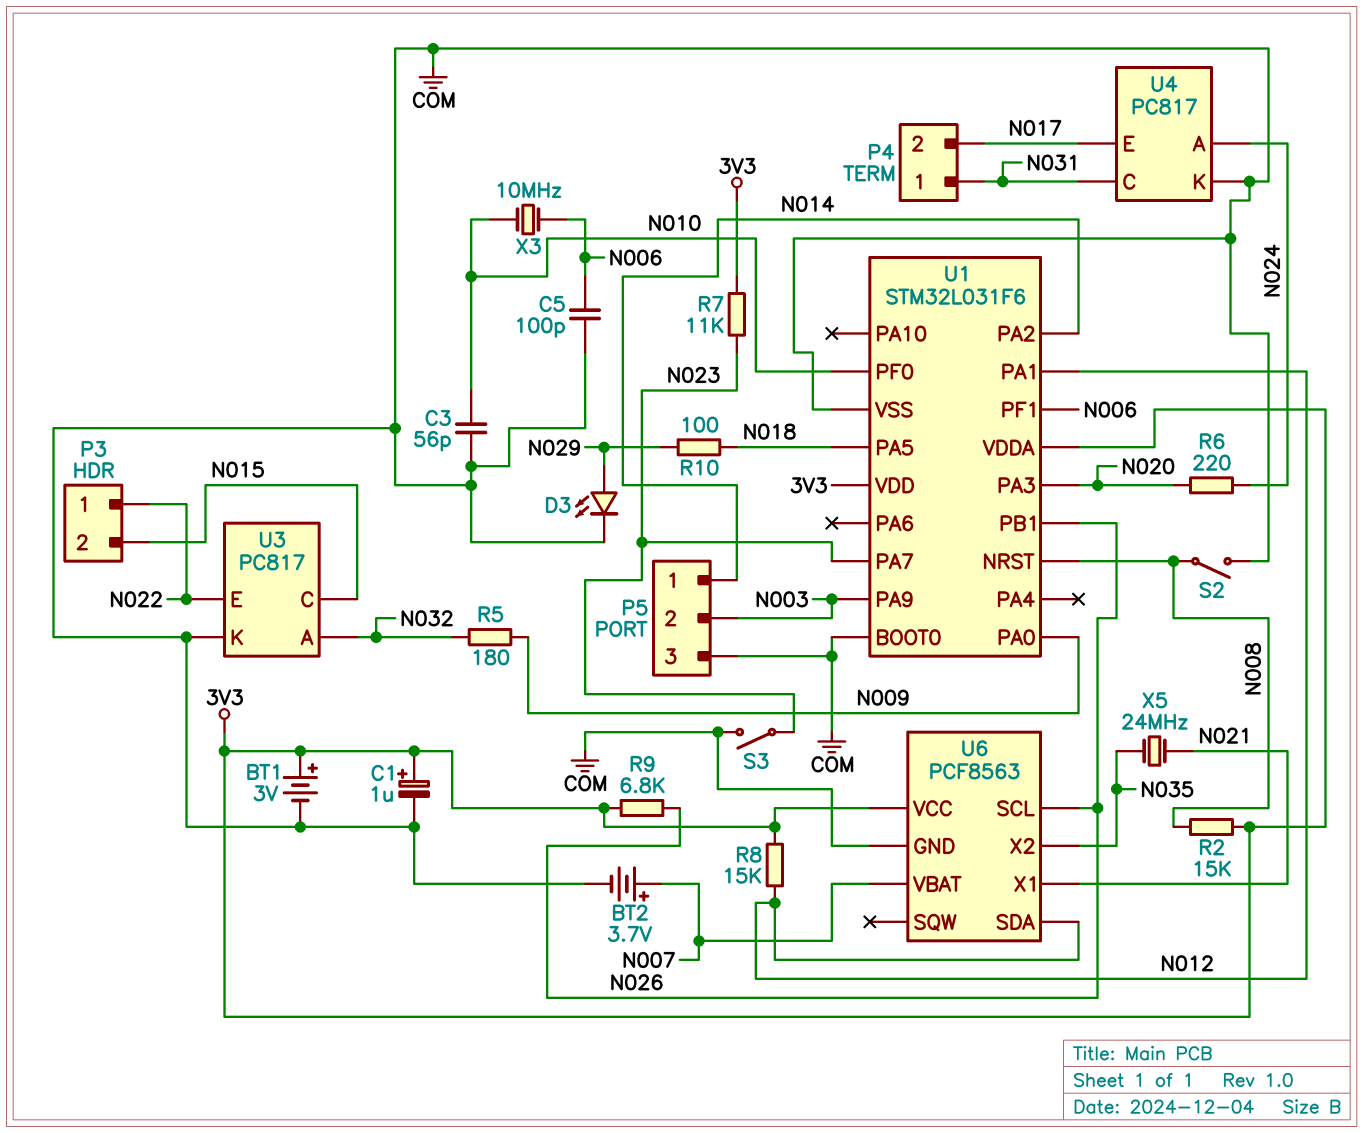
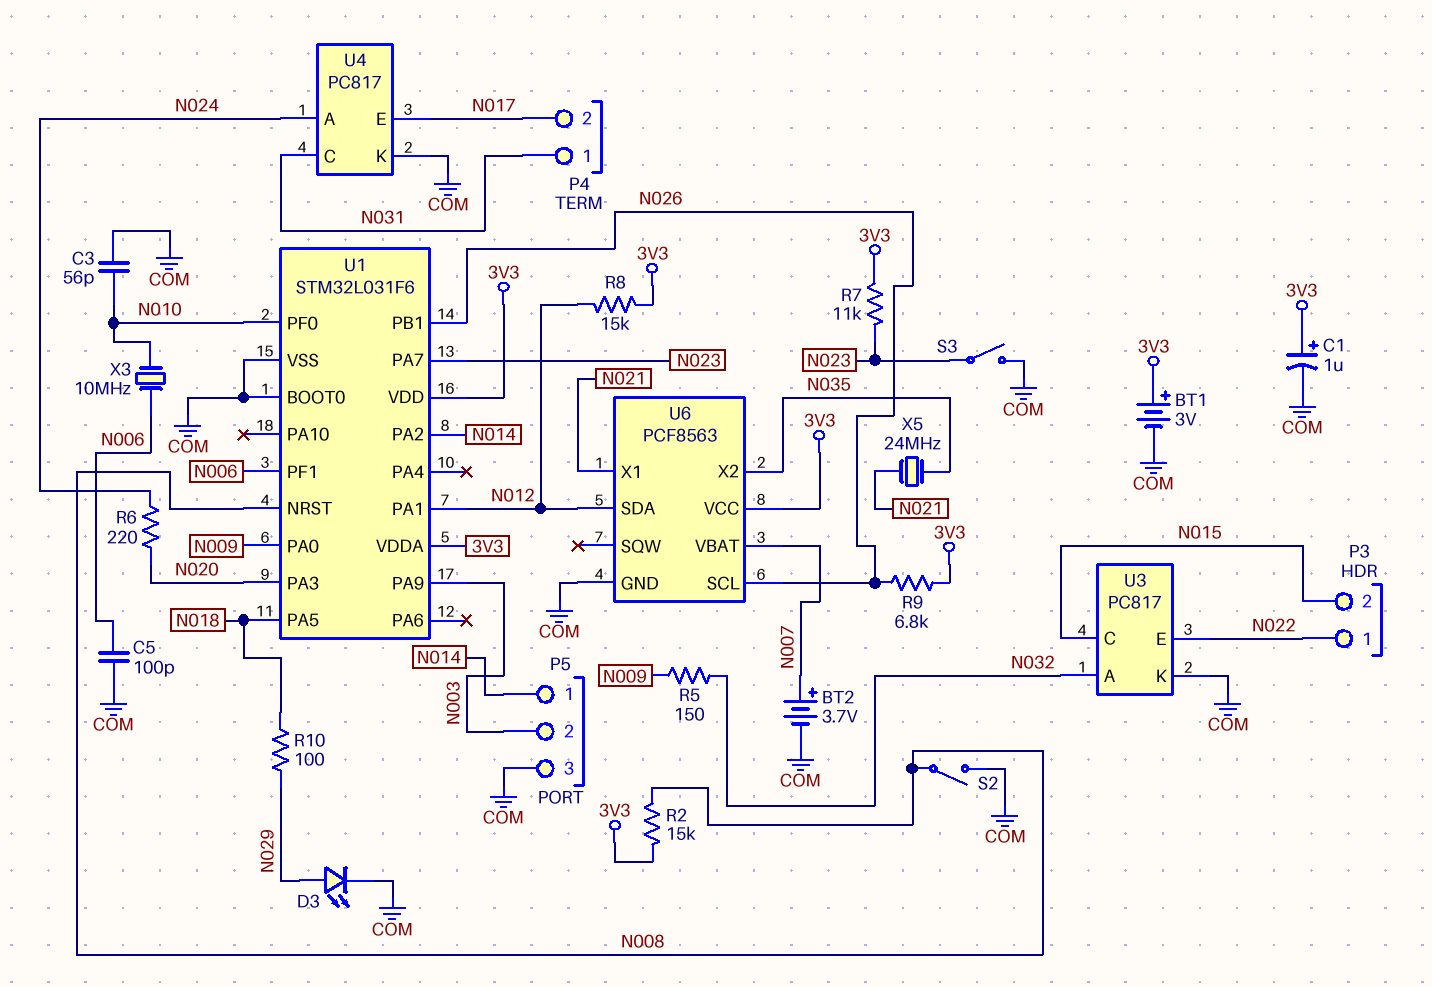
R5: 180 (N009, N032) -> 150 (N009, N032)

